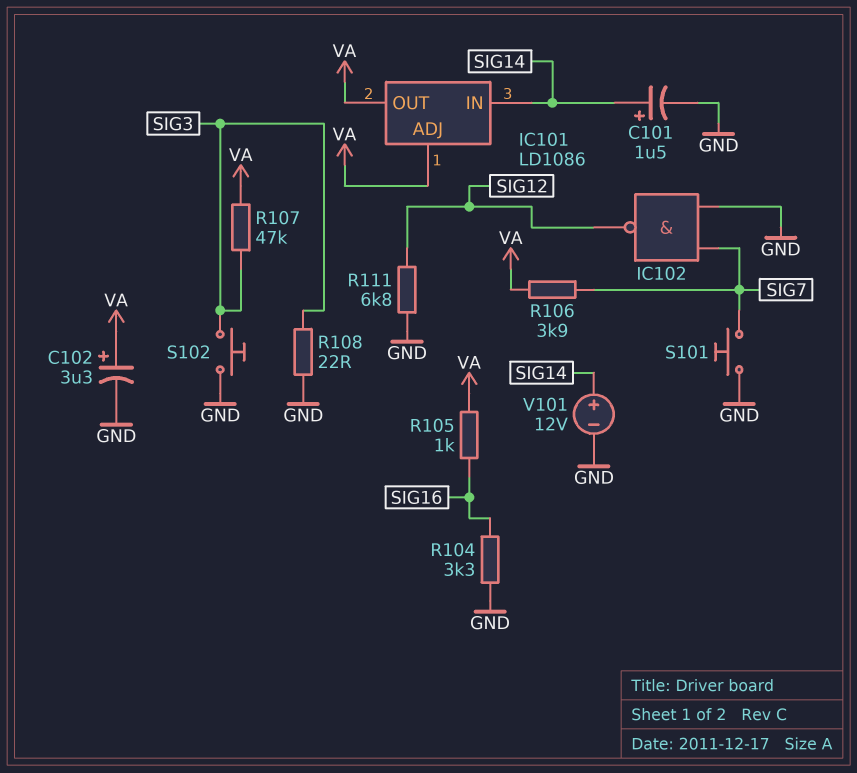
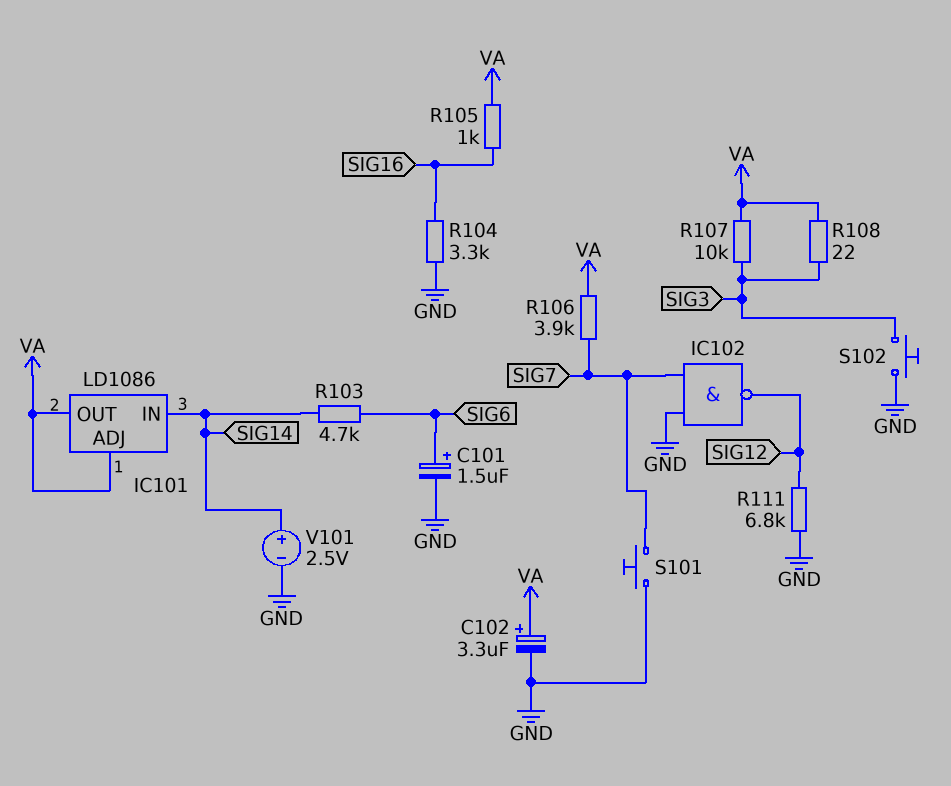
C101: 1.5uF (plus SIG14, minus GND) -> 1.5uF (plus SIG6, minus GND)
R103: none -> 4.7k (SIG6, SIG14)
R107: 47k (SIG3, VA) -> 10k (SIG3, VA)
R108: 22 (GND, SIG3) -> 22 (SIG3, VA)
V101: 12V (plus SIG14, minus GND) -> 2.5V (plus SIG14, minus GND)

